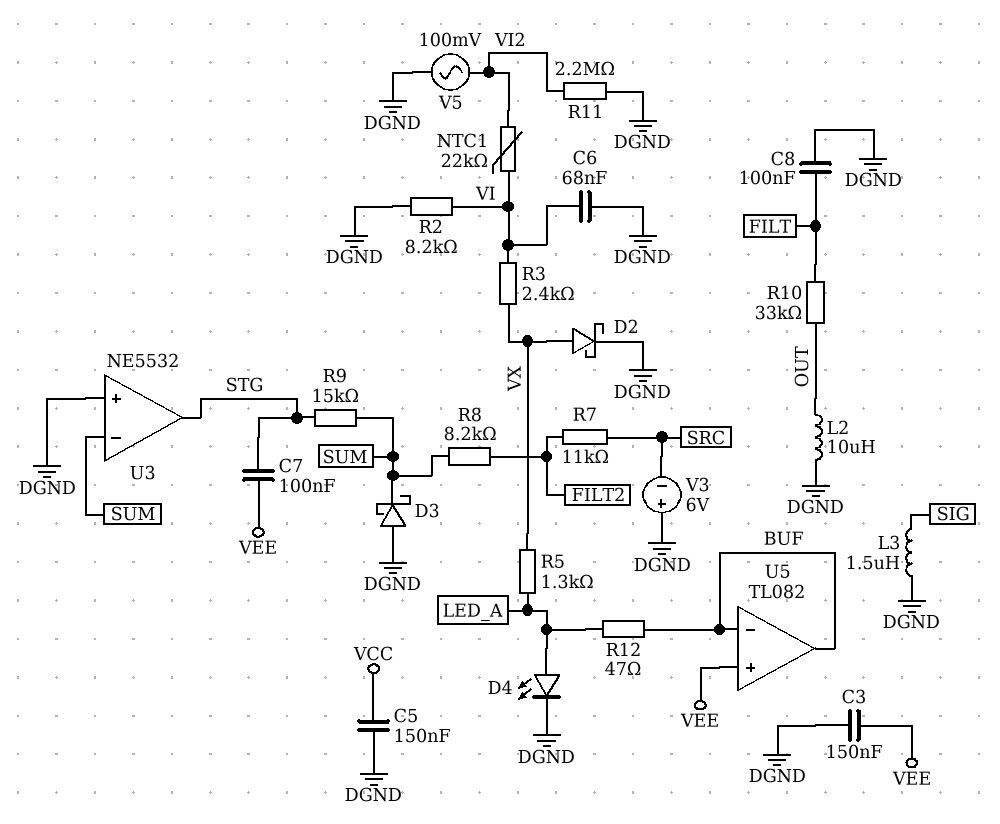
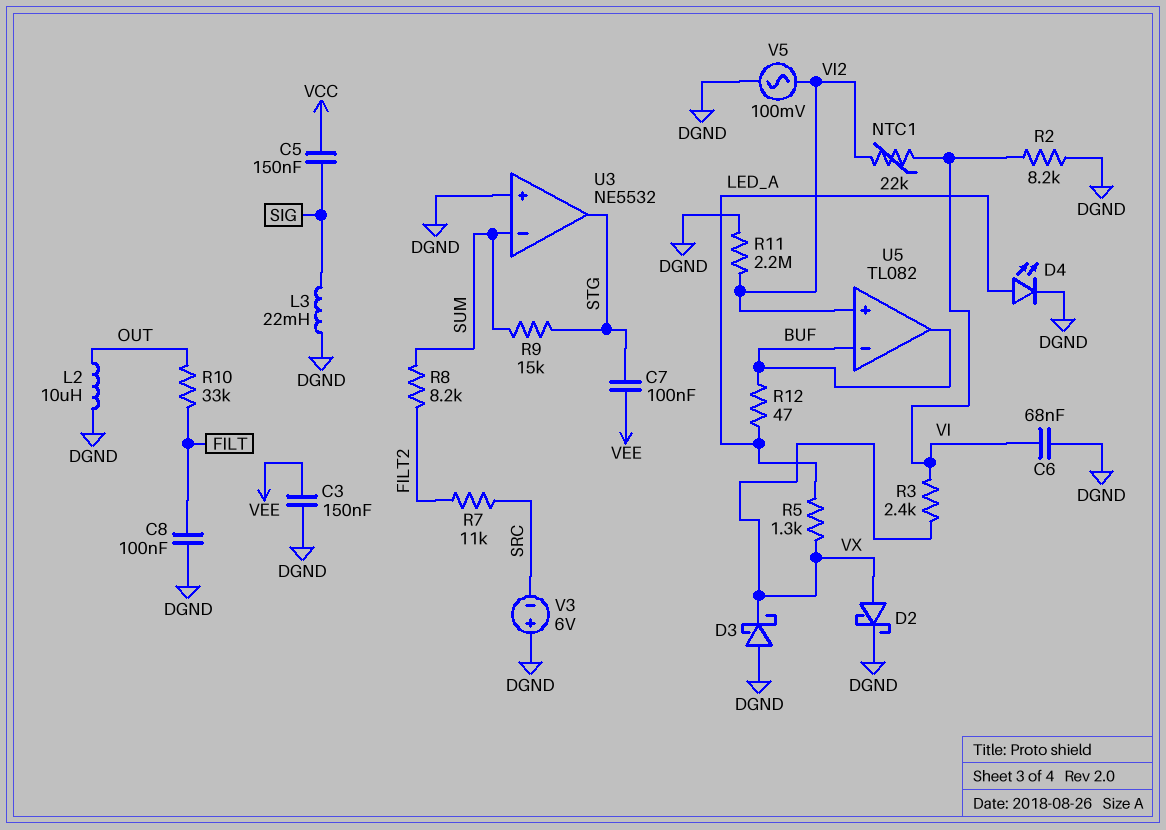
C5: 150nF (DGND, VCC) -> 150nF (SIG, VCC)
D3: schottky (A DGND, K SUM) -> schottky (A DGND, K VX)
L3: 1.5uH (DGND, SIG) -> 22mH (DGND, SIG)
U5 pin in+: VEE -> VI2

